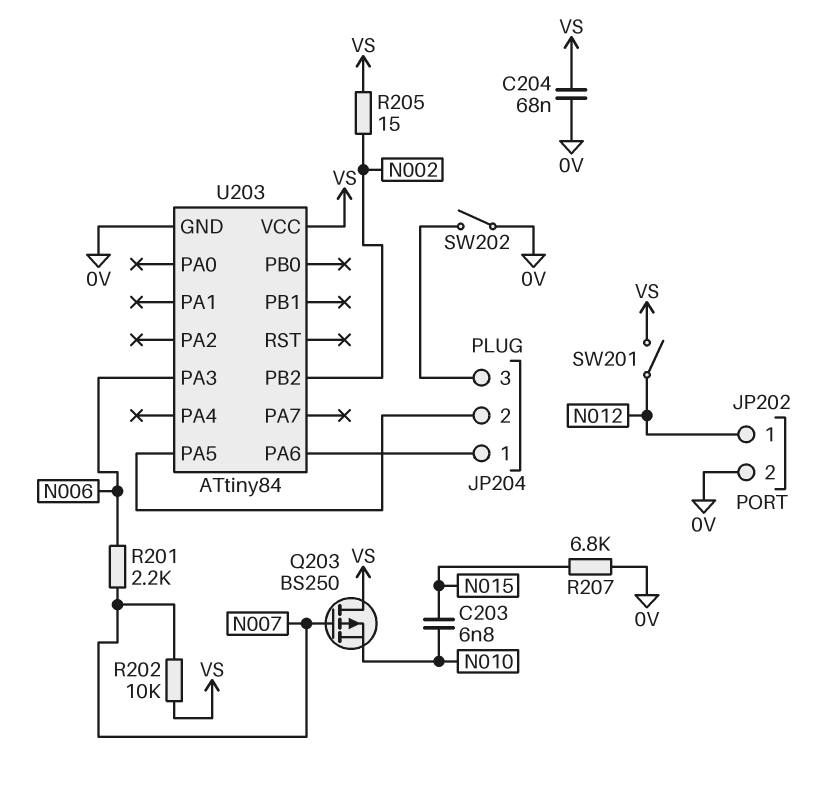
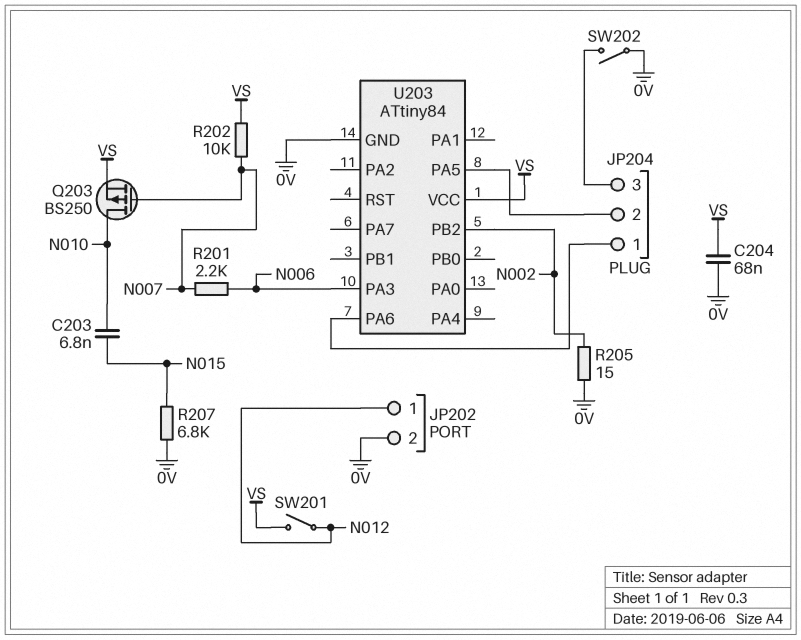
Q203: PMOS BS250 (G N007, D VS, S N010) -> PMOS BS250 (G N007, D N010, S VS)
R205: 15 (N002, VS) -> 15 (0V, N002)

